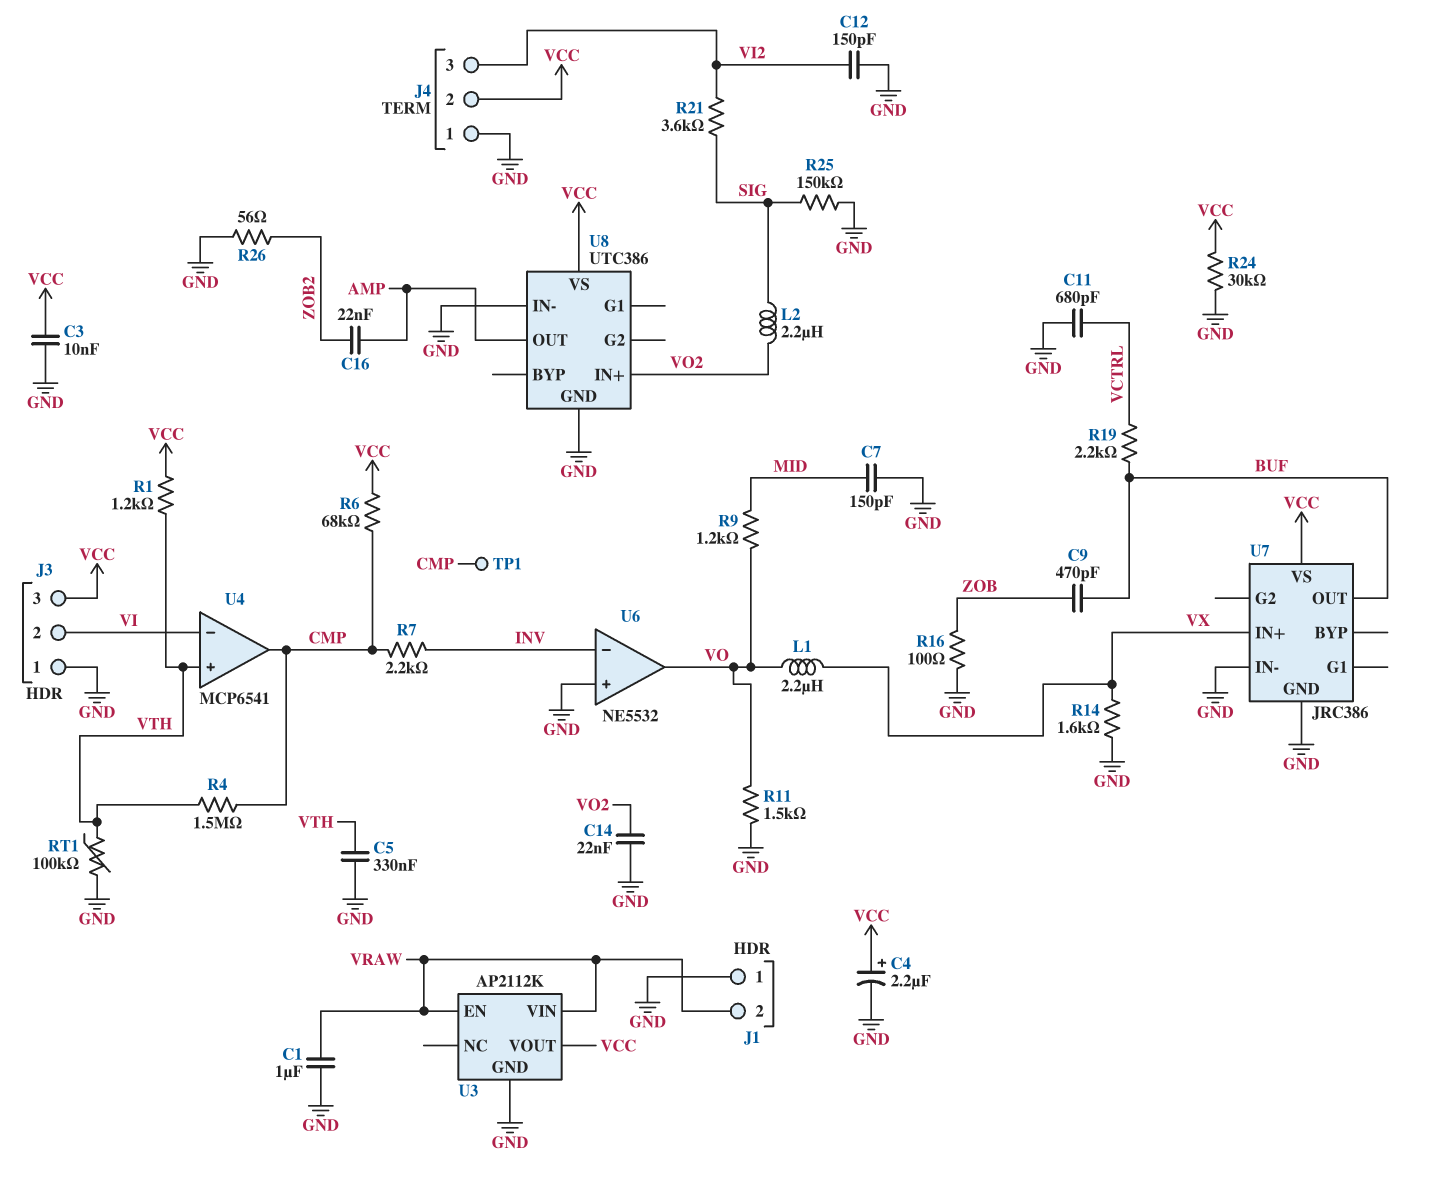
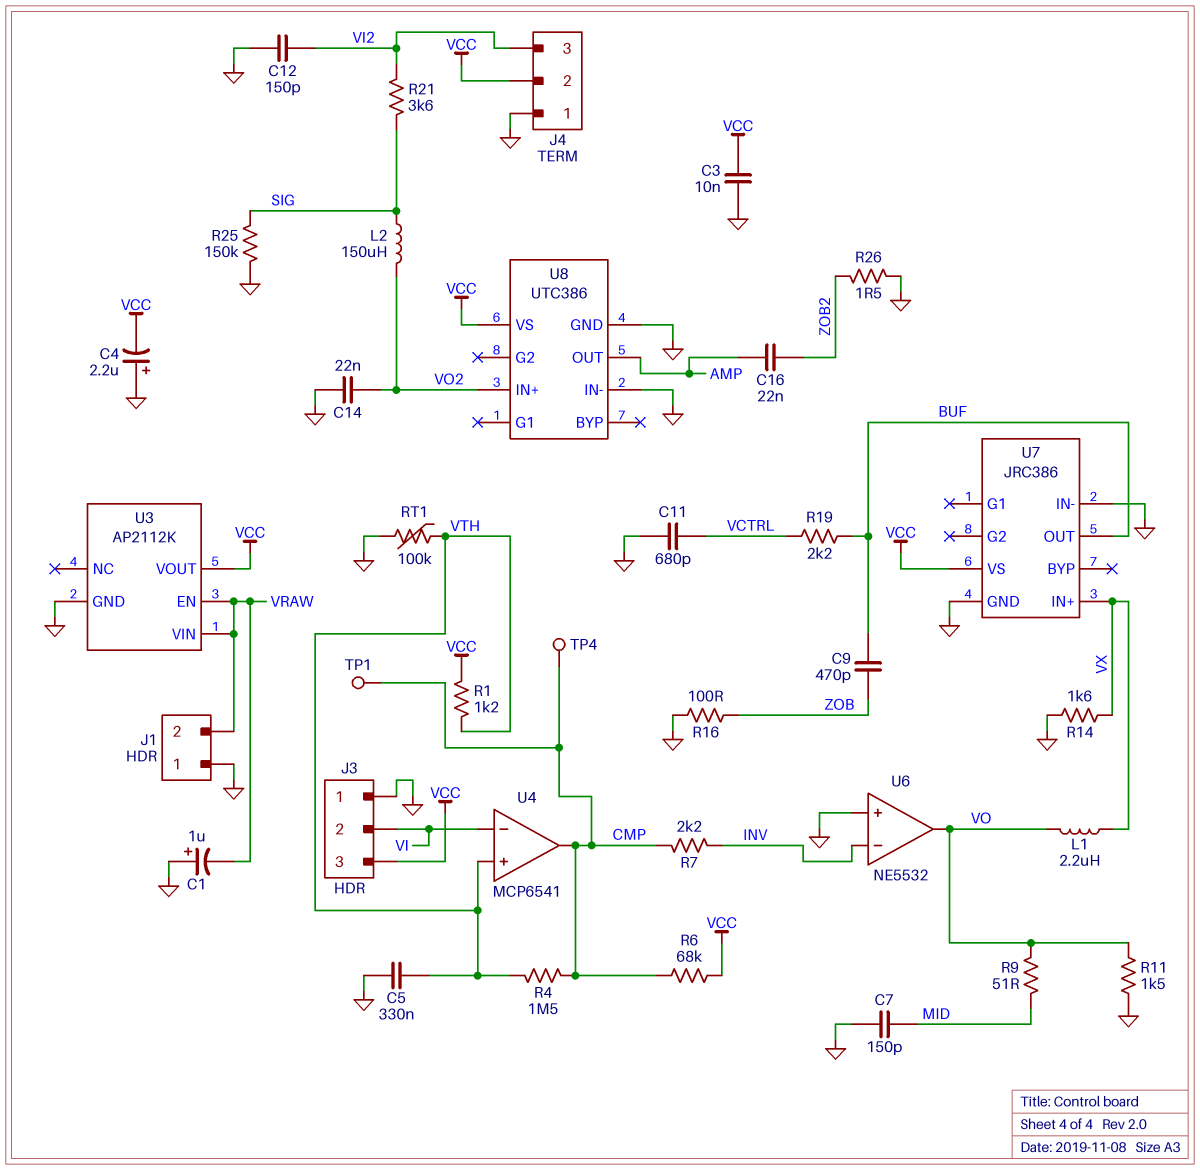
C1: 1uF (GND, VRAW) -> 1uF (plus GND, minus VRAW)
C4: 2.2uF (plus VCC, minus GND) -> 2.2uF (plus GND, minus VCC)
L2: 2.2uH (SIG, VO2) -> 150uH (SIG, VO2)
R9: 1.2k (MID, VO) -> 51 (MID, VO)
R24: 30k (GND, VCC) -> none
R26: 56 (GND, ZOB2) -> 1.5 (GND, ZOB2)
TP4: none -> test point (CMP)

